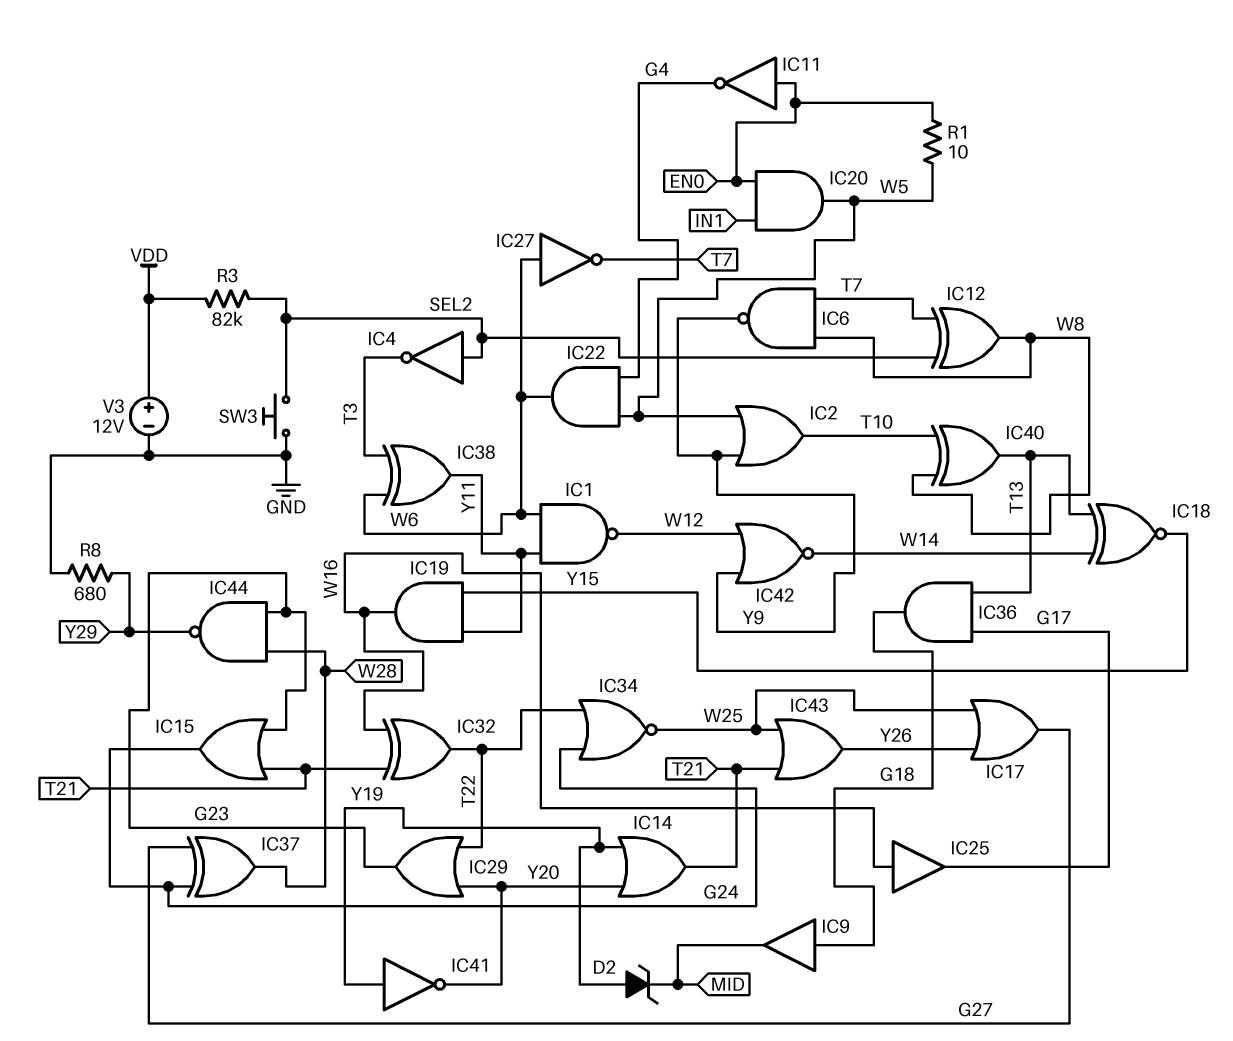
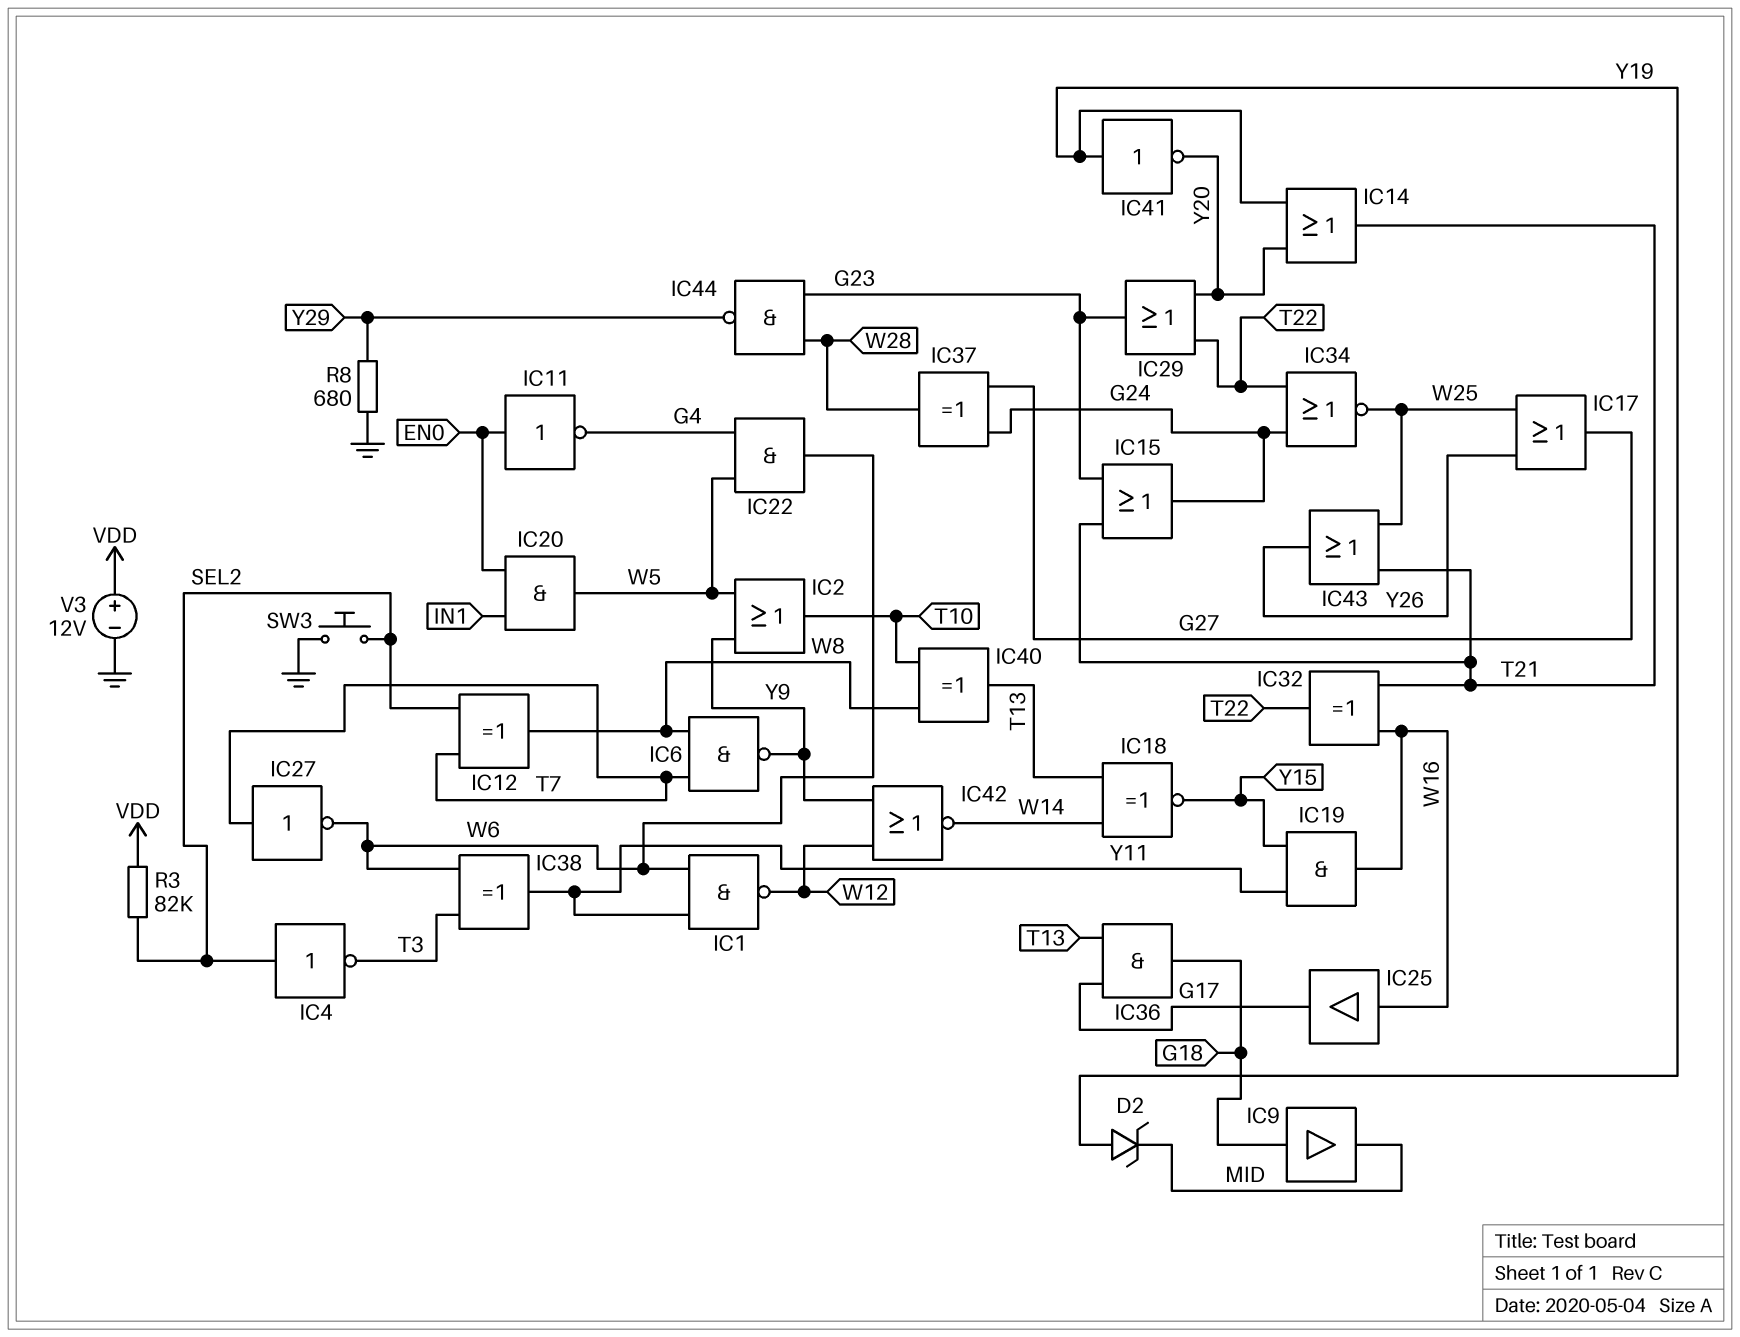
IC27: NOT (in W6, out T7) -> NOT (in T7, out W6)
R1: 10 (EN0, W5) -> none

